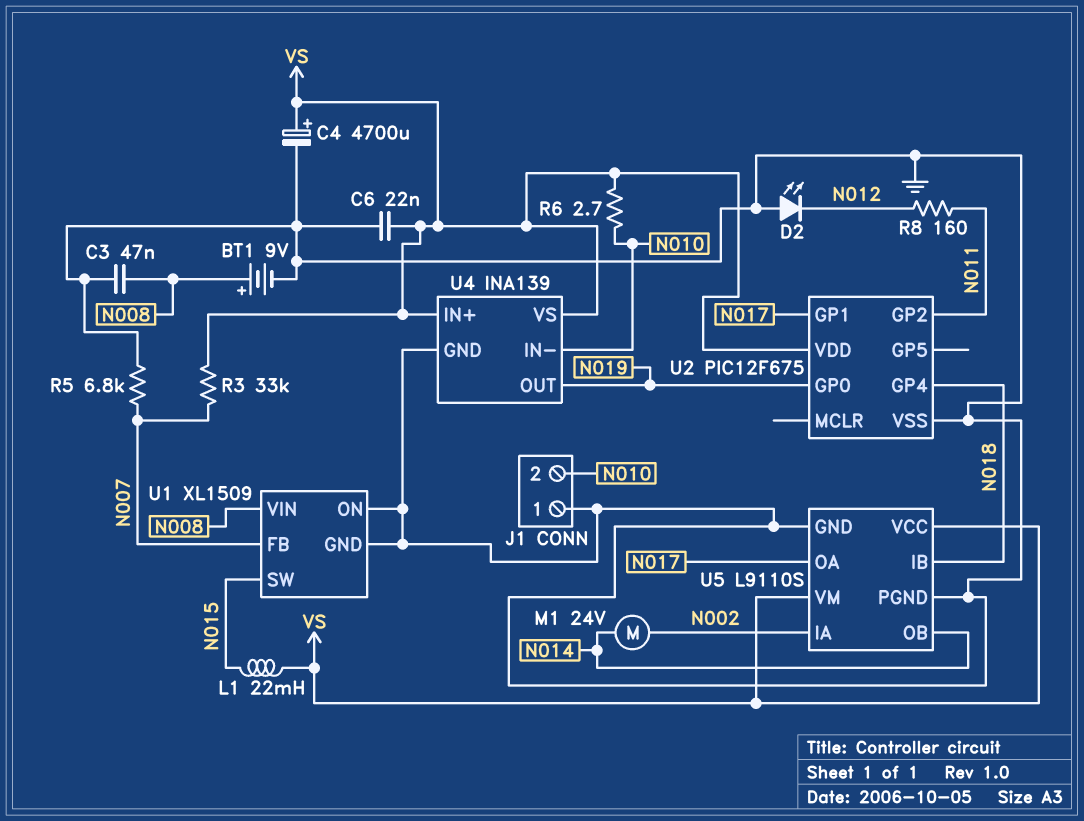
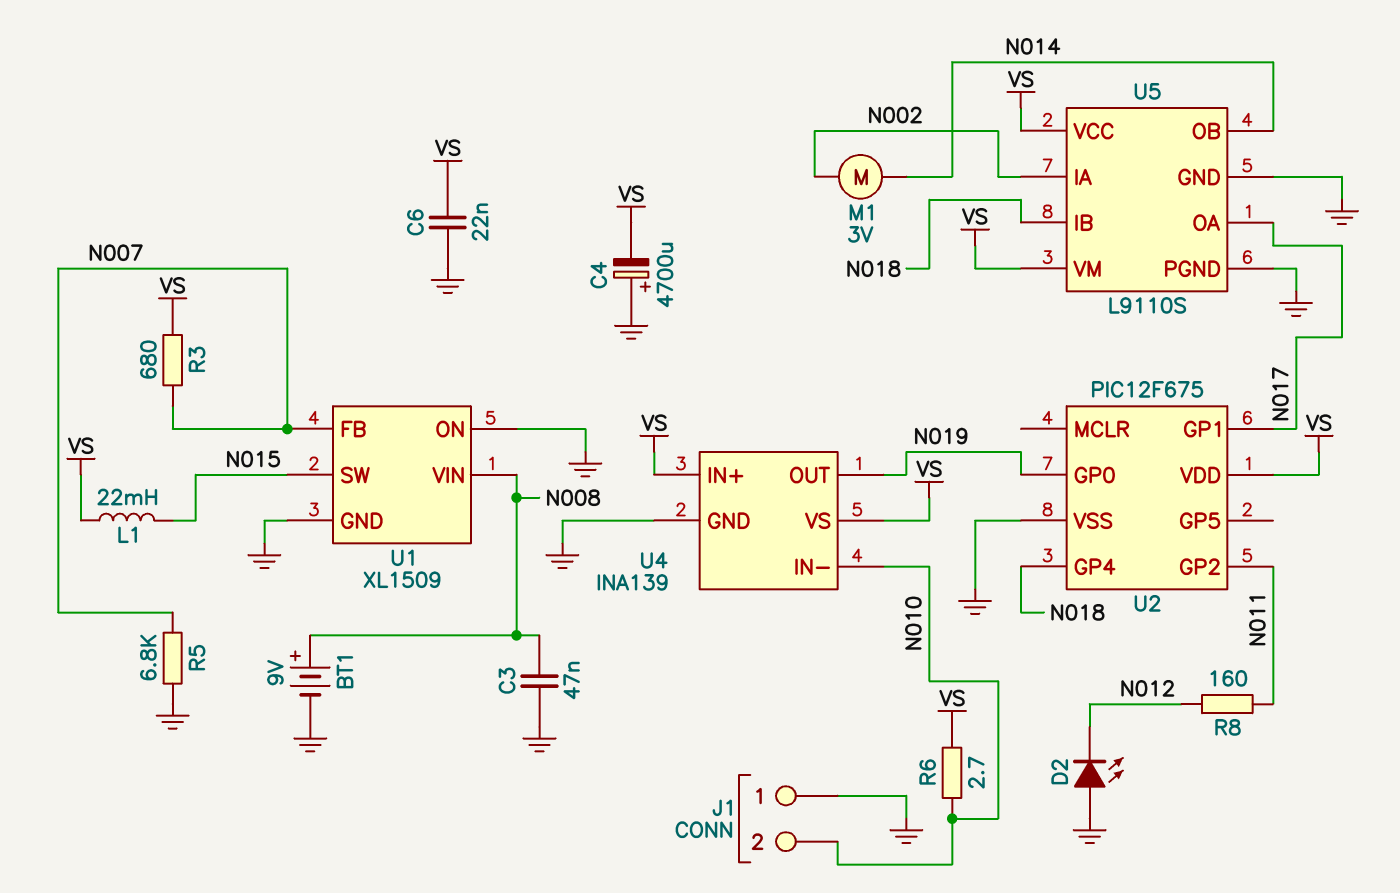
C4: 4700uF (plus VS, minus GND) -> 4700uF (plus GND, minus VS)
M1: motor 24V (N002, N014) -> motor 3V (N002, N014)
R3: 33k (N007, VS) -> 680 (N007, VS)

